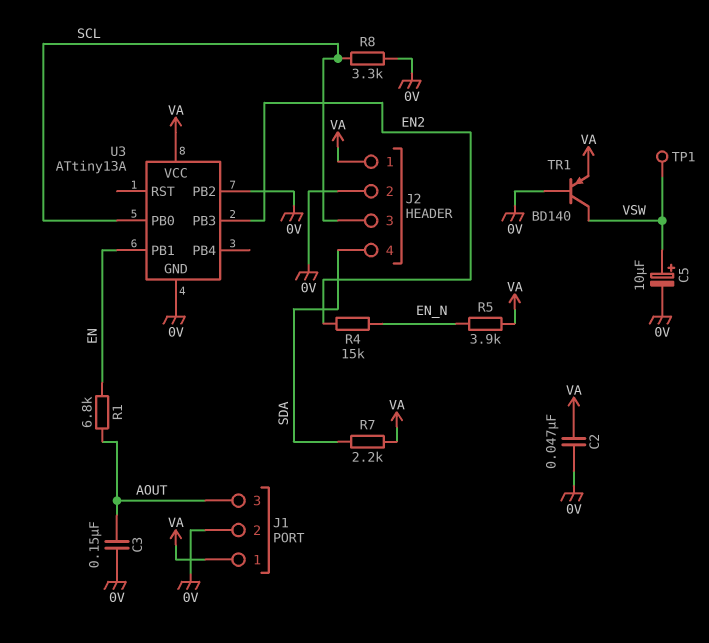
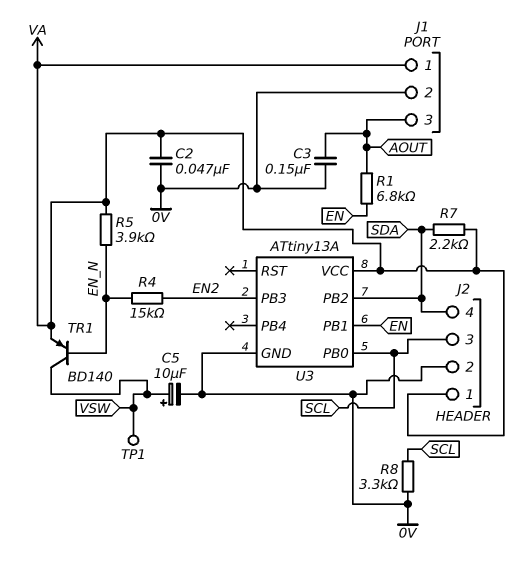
TR1: PNP BD140 (B 0V, C VSW, E VA) -> PNP BD140 (B EN_N, C VSW, E VA)
U3 pin PB2: 0V -> SDA

